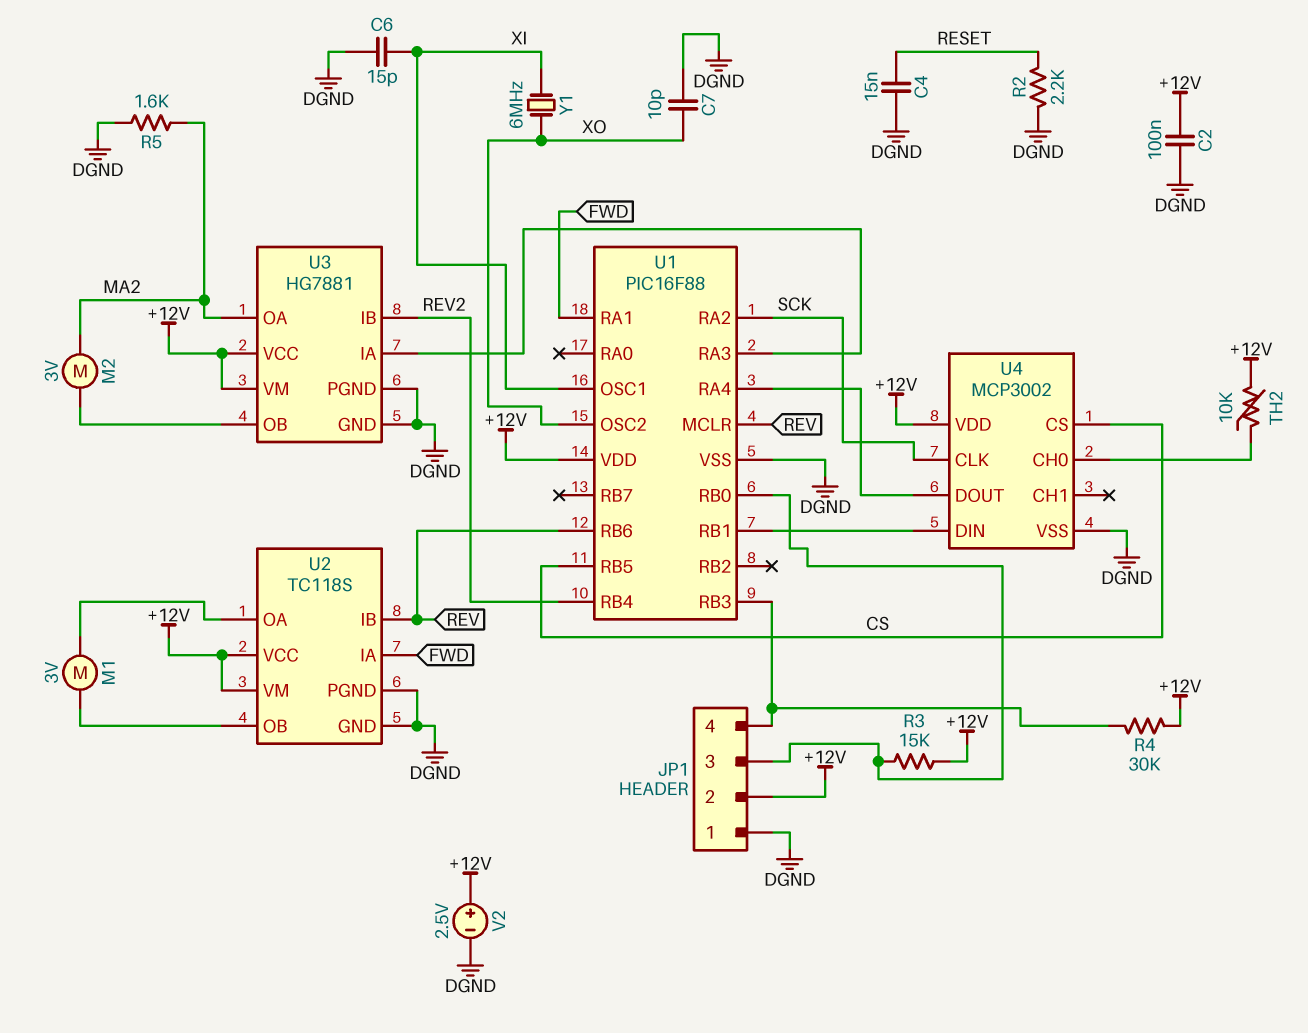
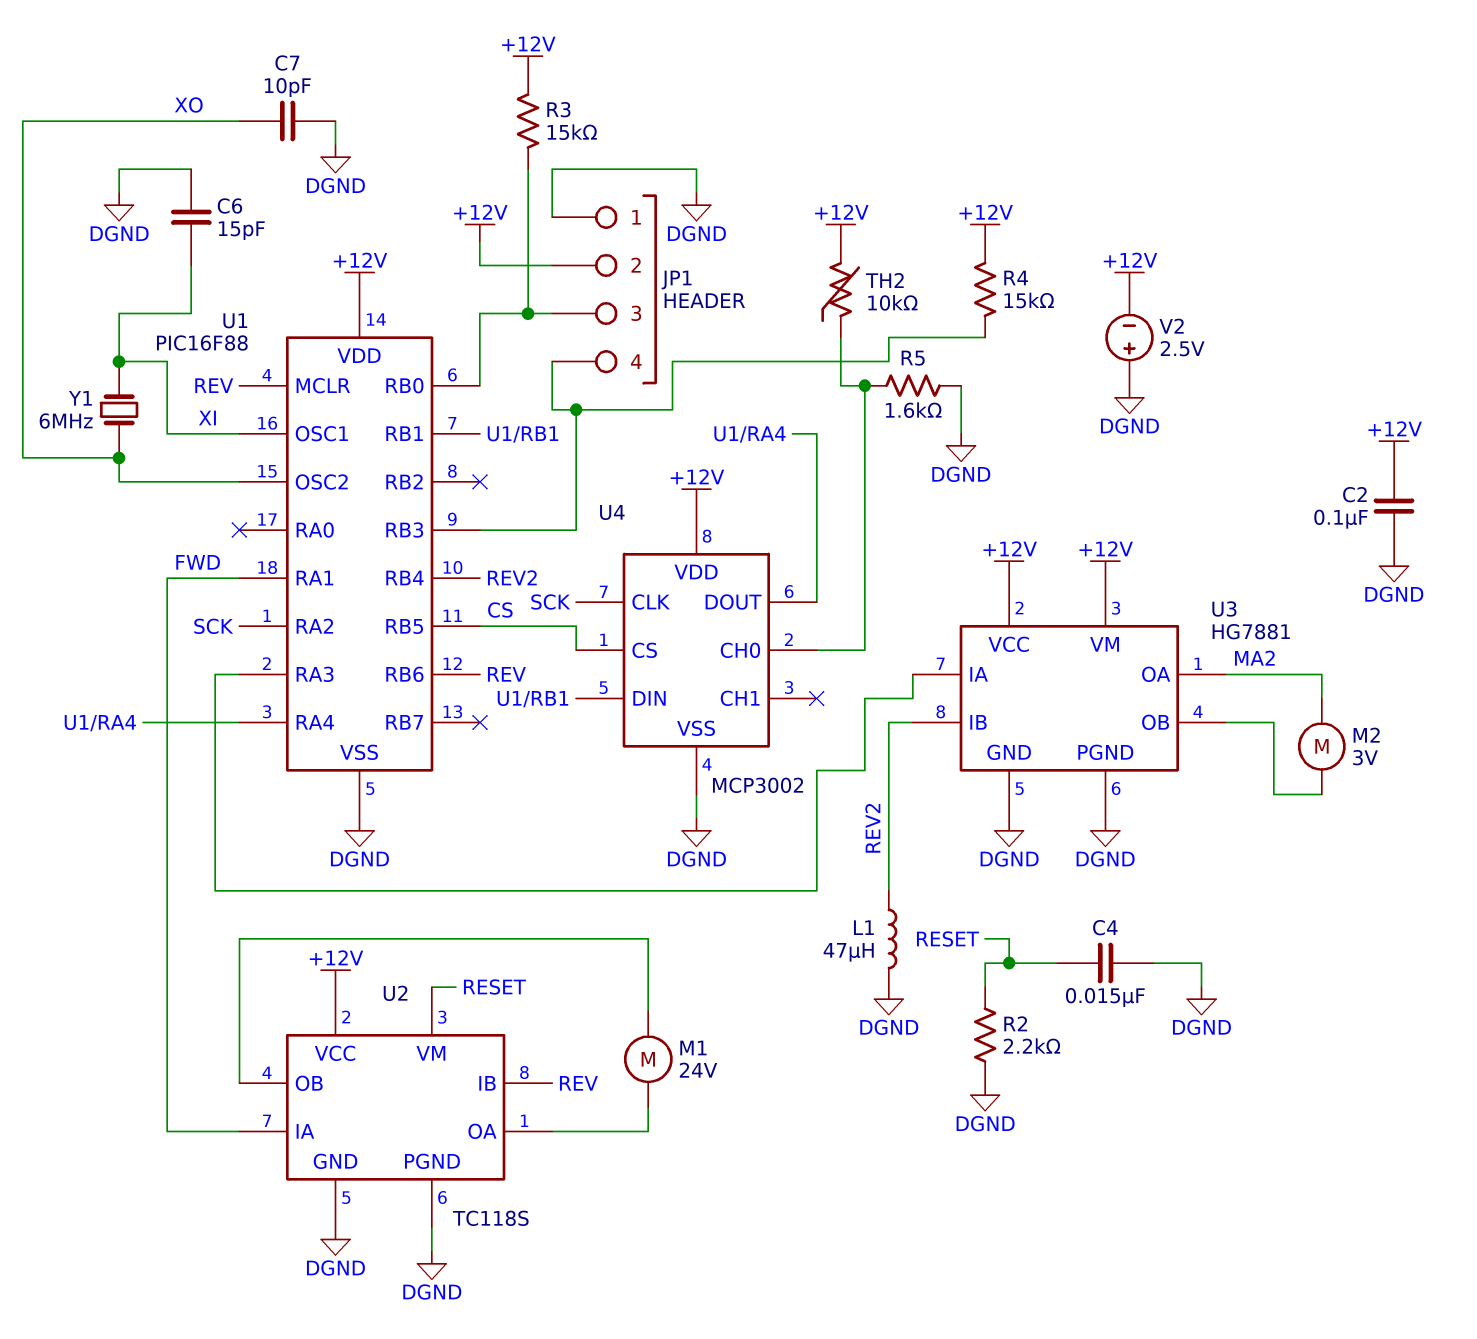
L1: none -> 47uH (DGND, REV2)
M1: motor 3V (U2/OA, U2/OB) -> motor 24V (U2/OA, U2/OB)
R4: 30k (+12V, JP1/4) -> 15k (+12V, JP1/4)
R5: 1.6k (DGND, MA2) -> 1.6k (DGND, U4/CH0)
U2 pin VM: +12V -> RESET
V2: 2.5V (plus +12V, minus DGND) -> 2.5V (plus DGND, minus +12V)

